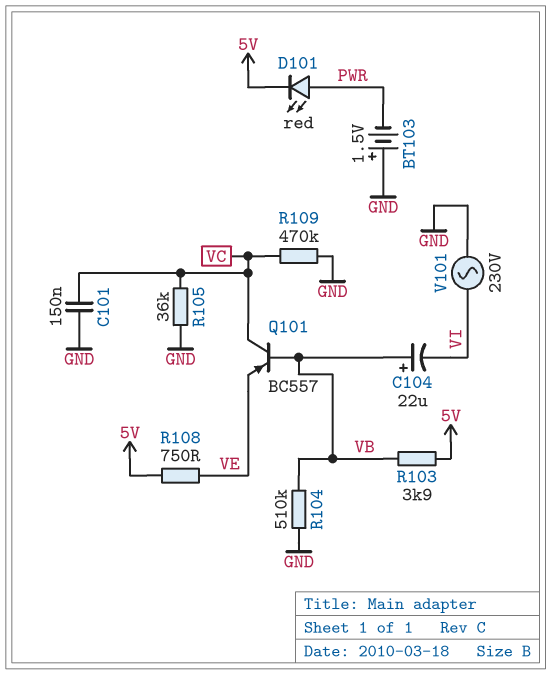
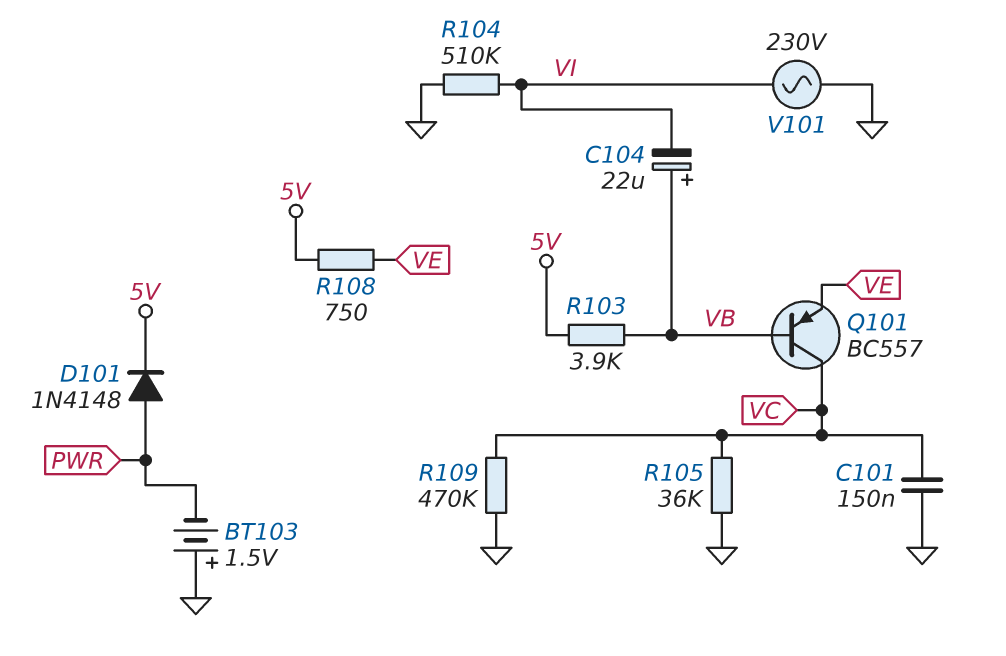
D101: LED red (A PWR, K 5V) -> diode 1N4148 (A PWR, K 5V)
R104: 510k (GND, VB) -> 510k (GND, VI)

